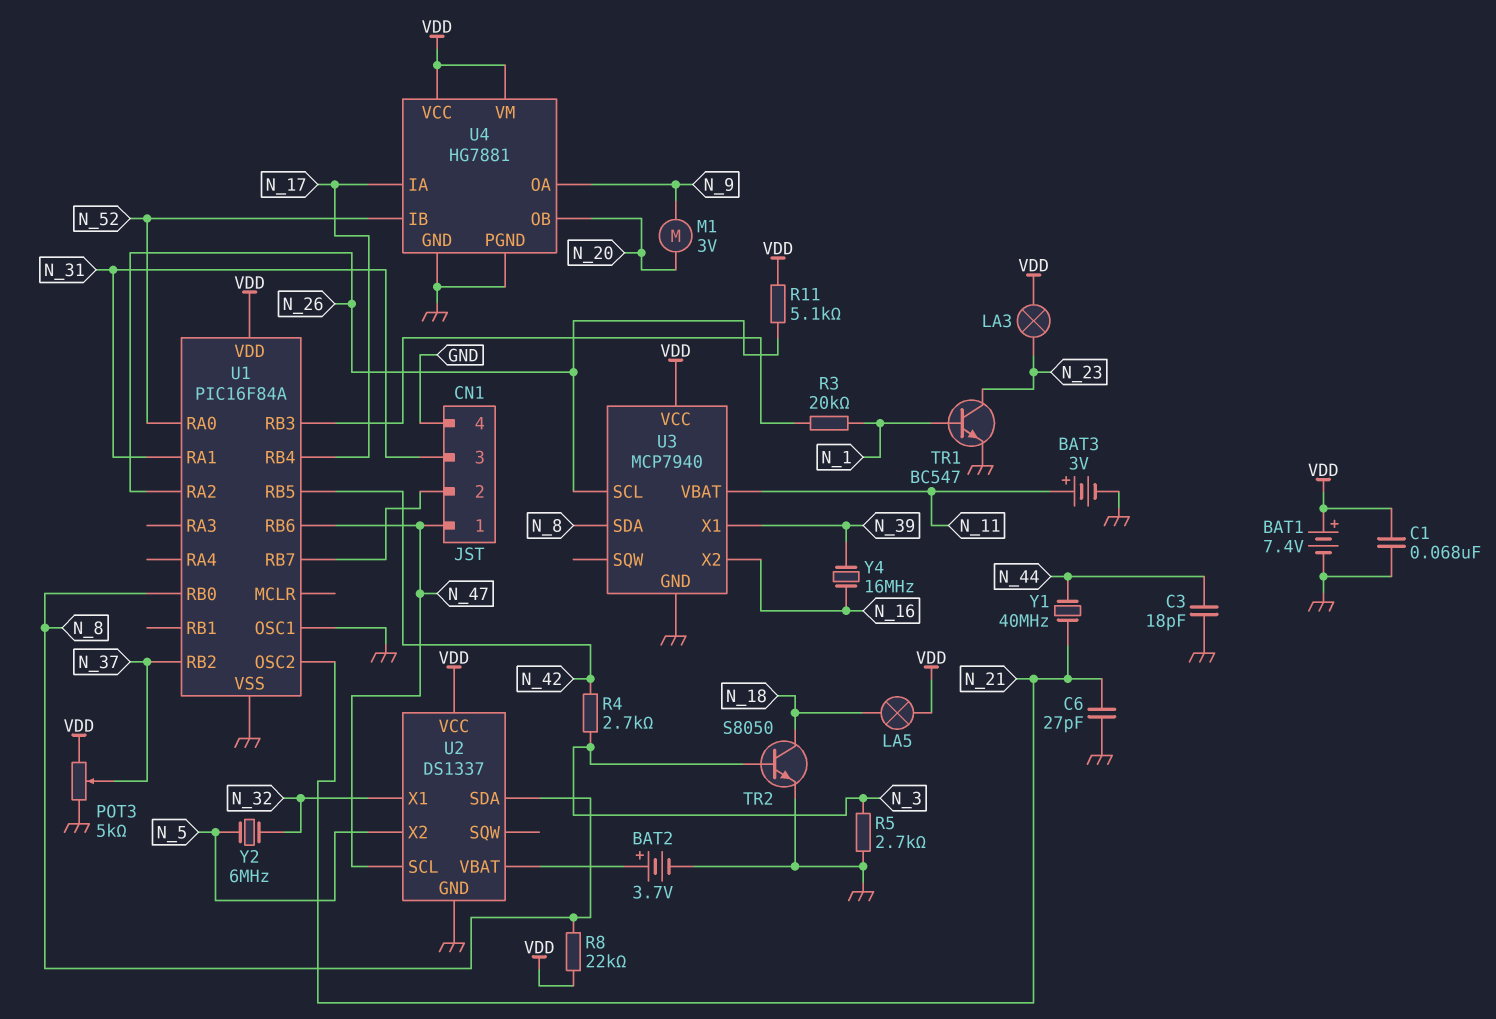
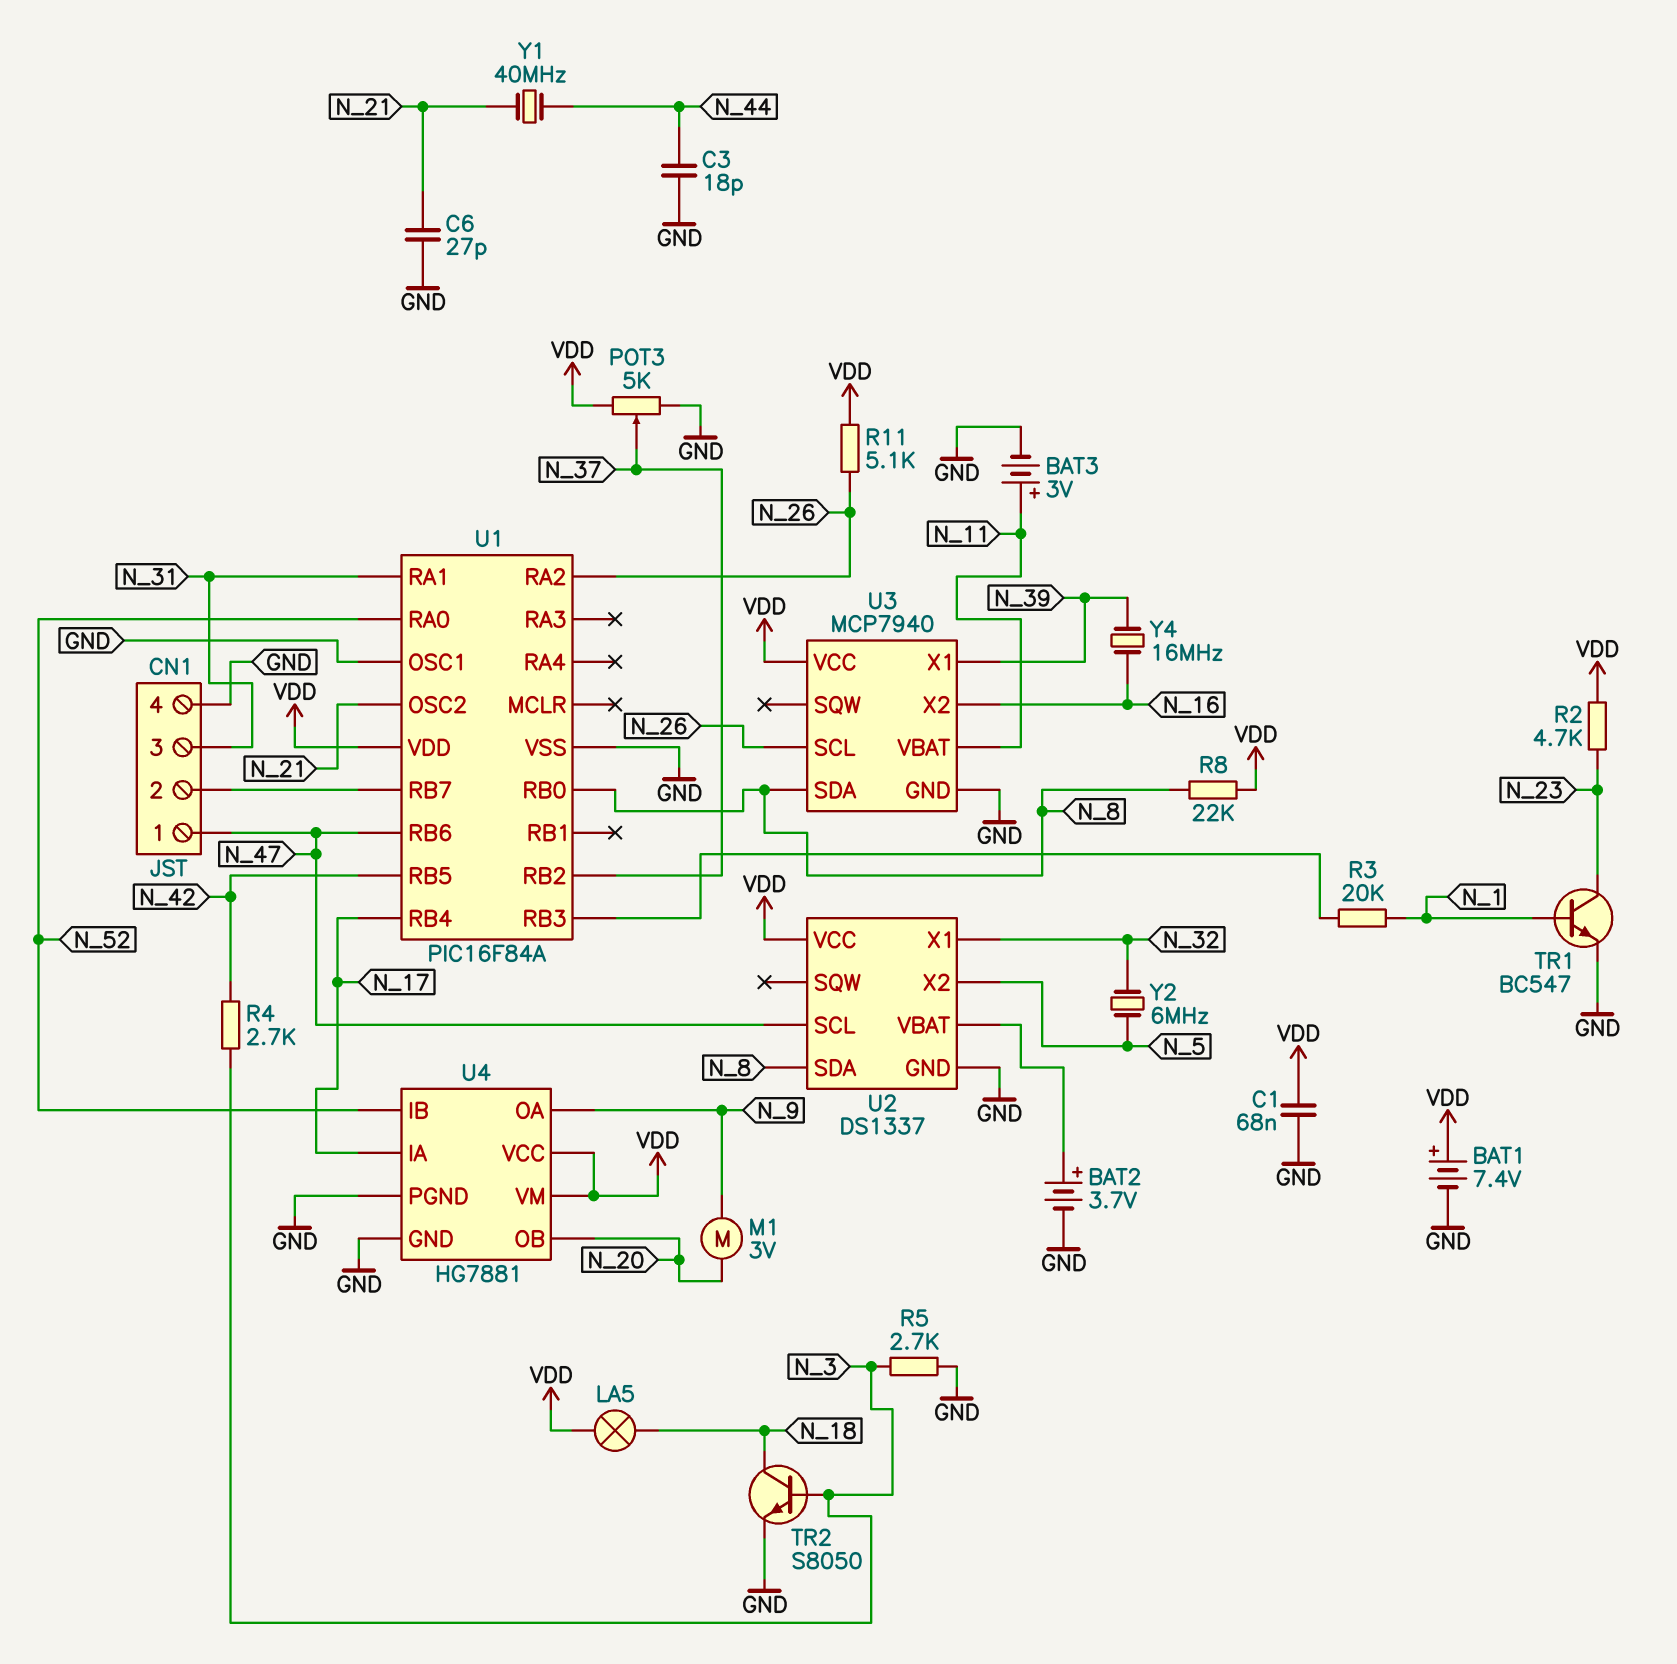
LA3: lamp (N_23, VDD) -> none
R2: none -> 4.7k (N_23, VDD)

